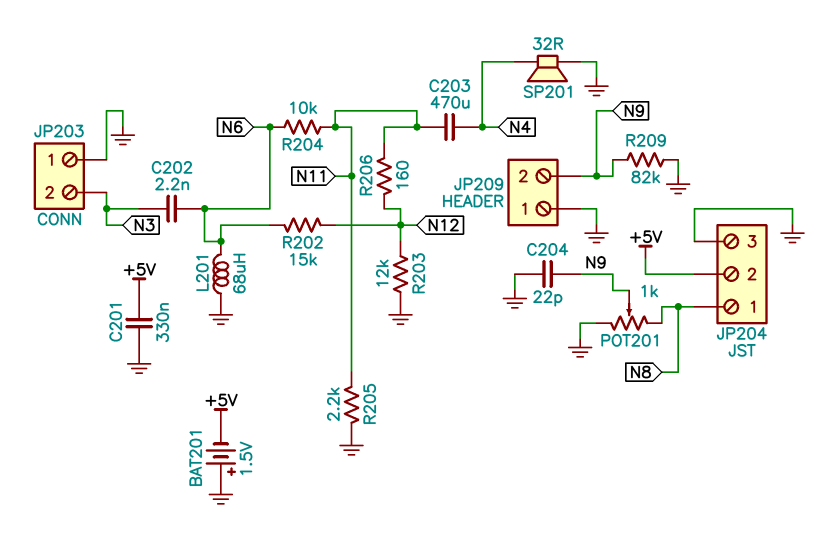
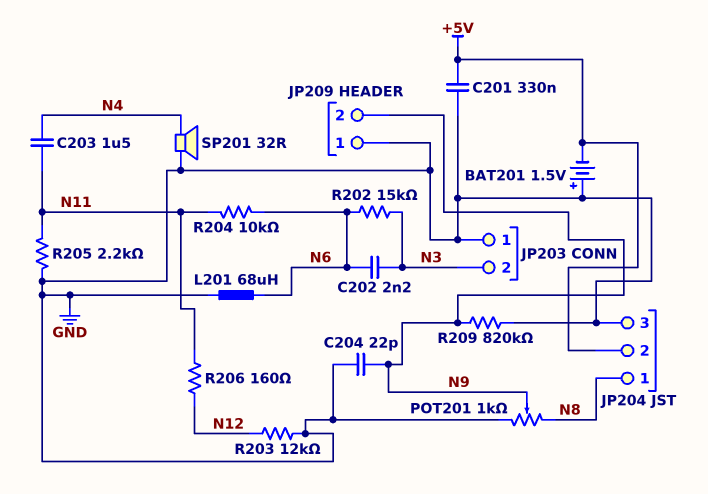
C203: 470uF (N4, N11) -> 1.5uF (N4, N11)
R202: 15k (N6, N12) -> 15k (N3, N6)
R209: 82k (GND, N9) -> 820k (GND, N9)

